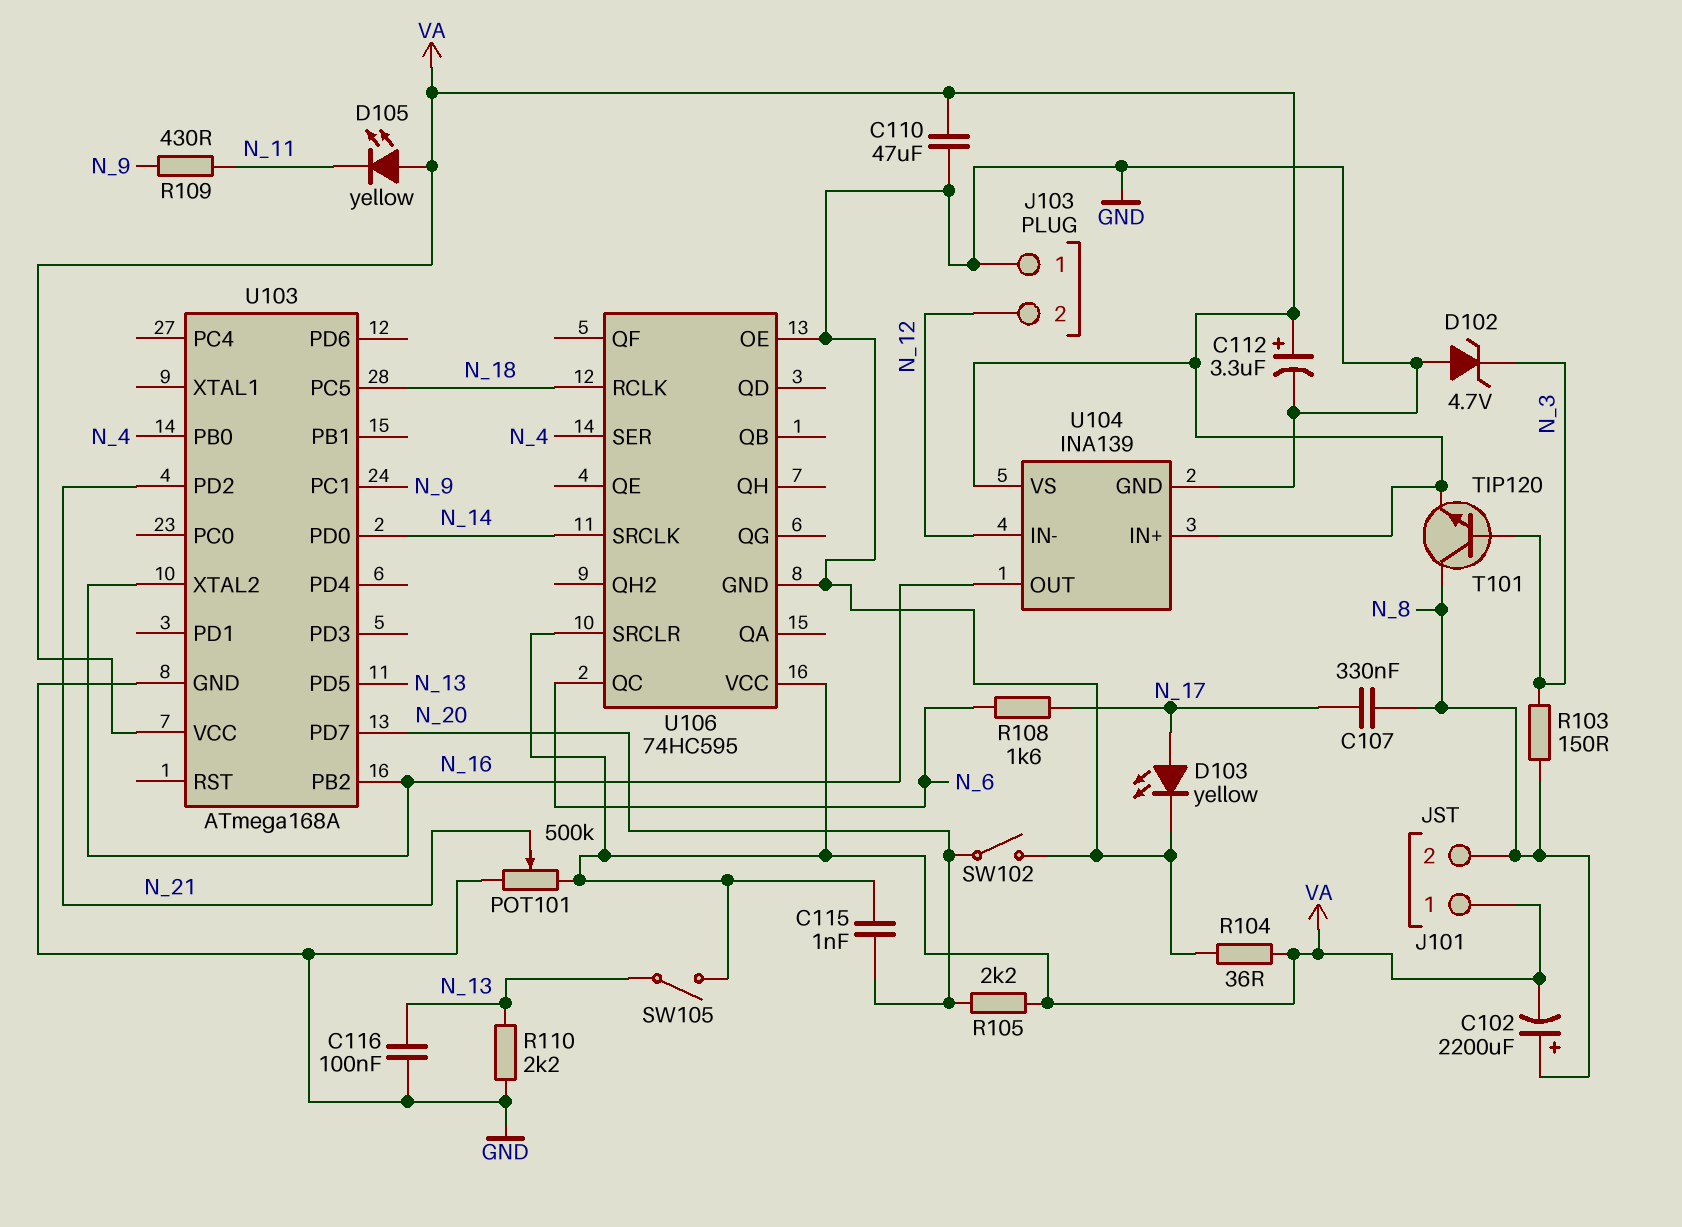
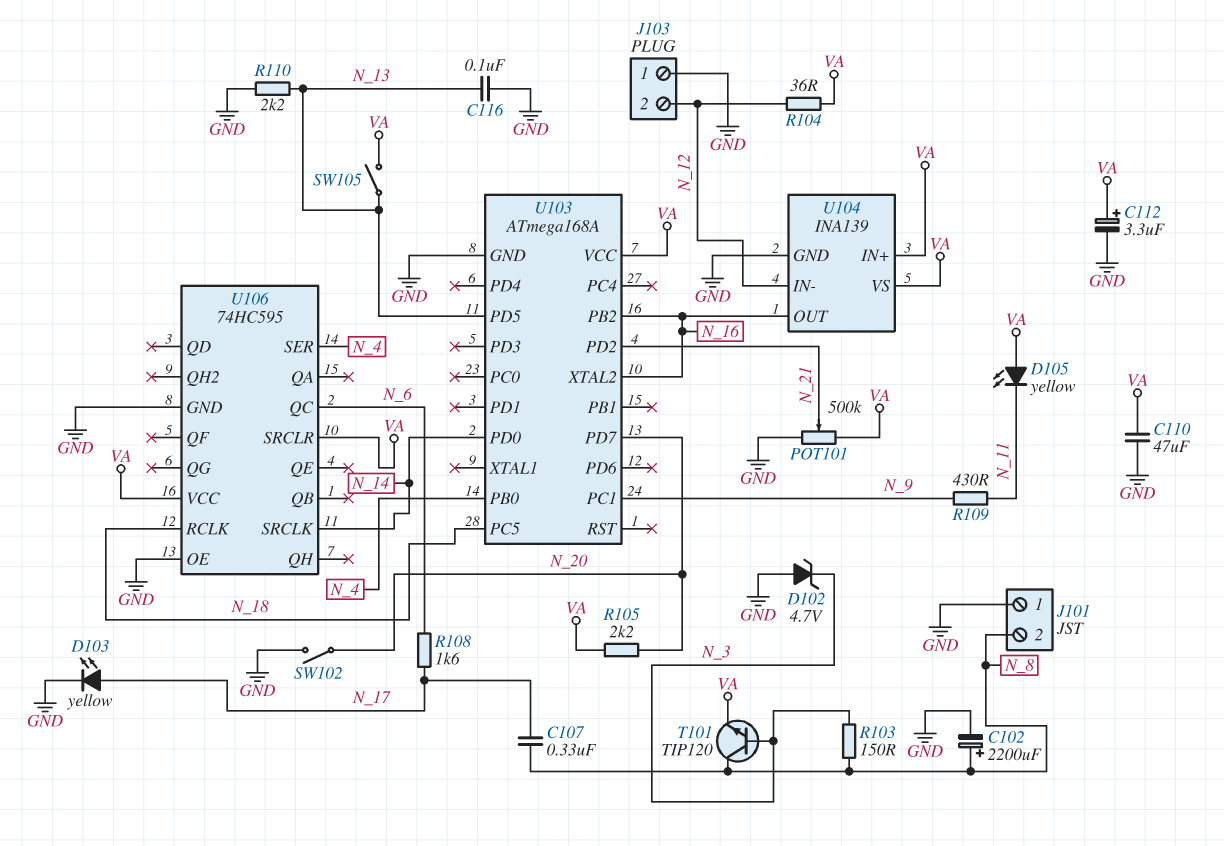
C102: 2200uF (plus N_8, minus VA) -> 2200uF (plus N_8, minus GND)
C115: 1nF (N_20, VA) -> none
J101 pin 1: VA -> GND
R104: 36 (GND, VA) -> 36 (N_12, VA)

